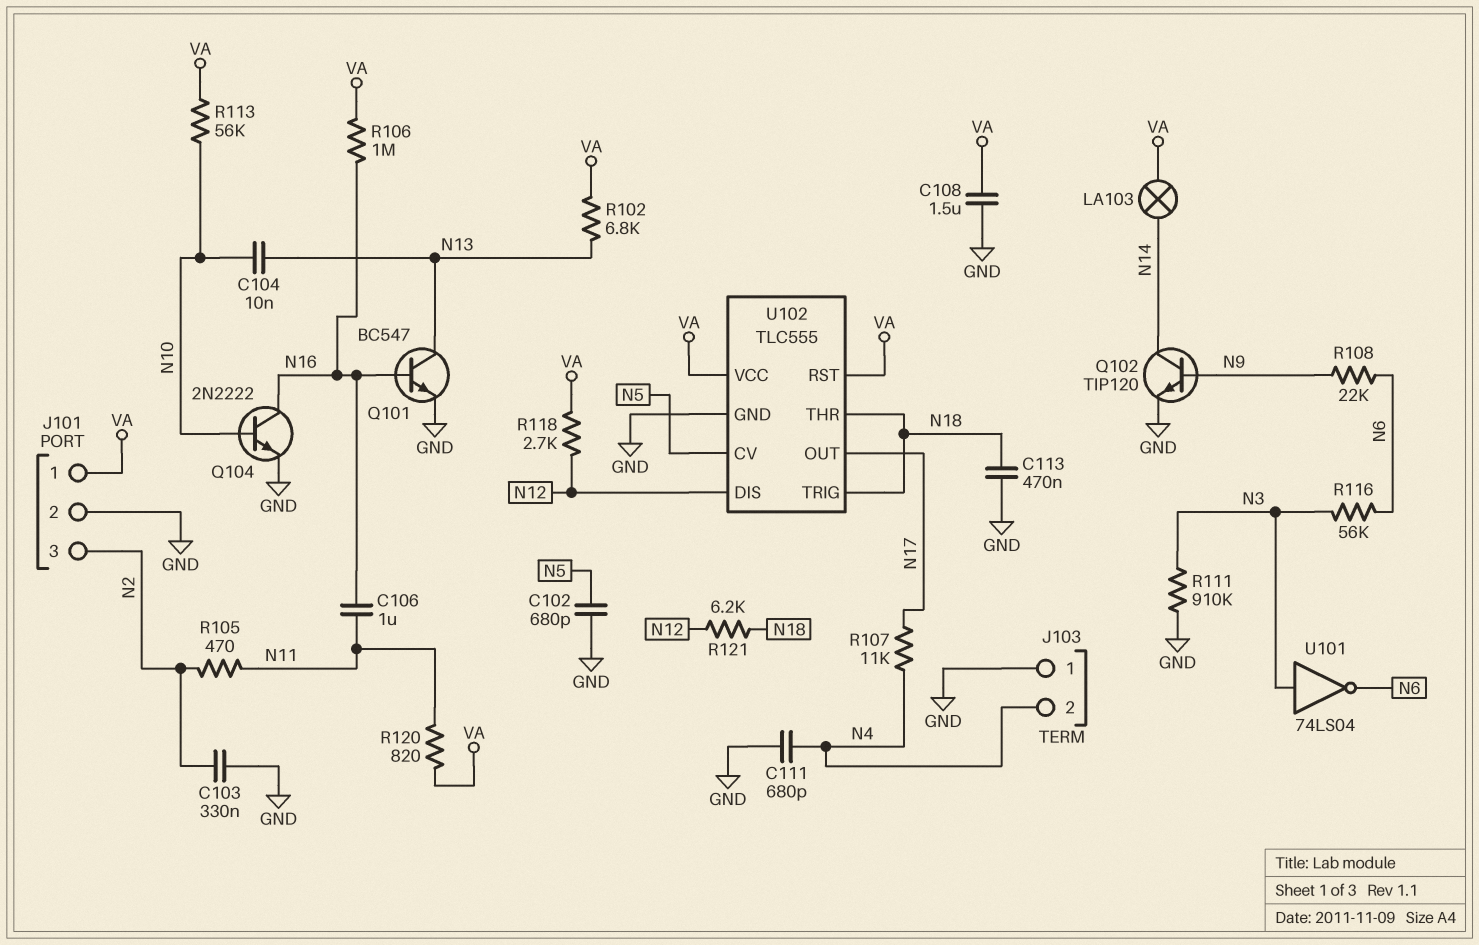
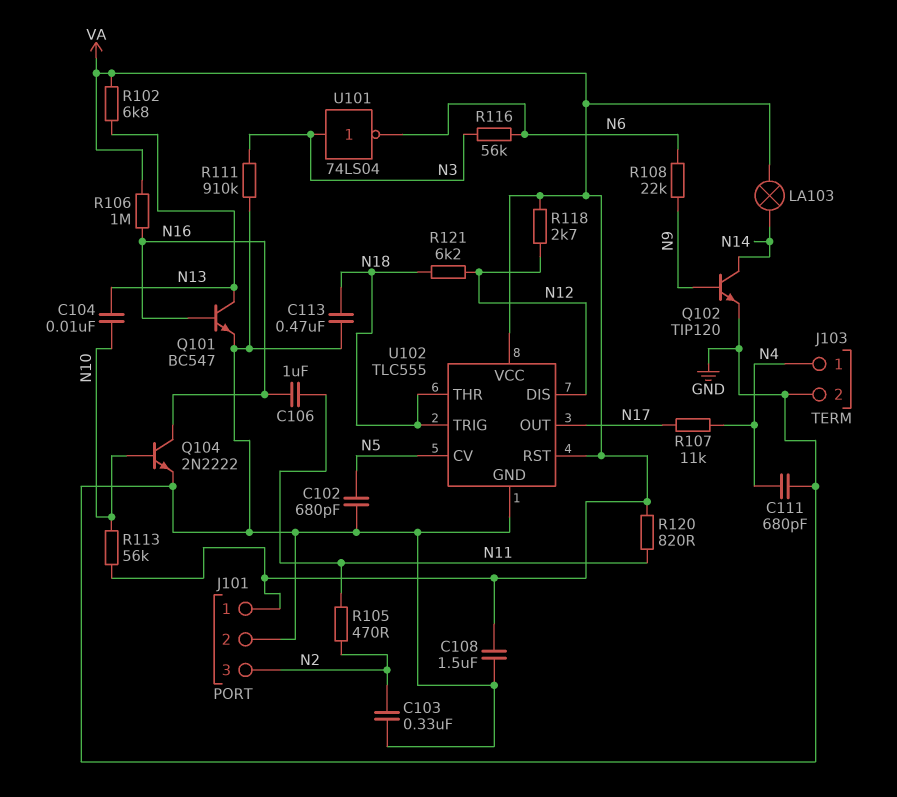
J103 pin 1: GND -> N4
J103 pin 2: N4 -> GND

